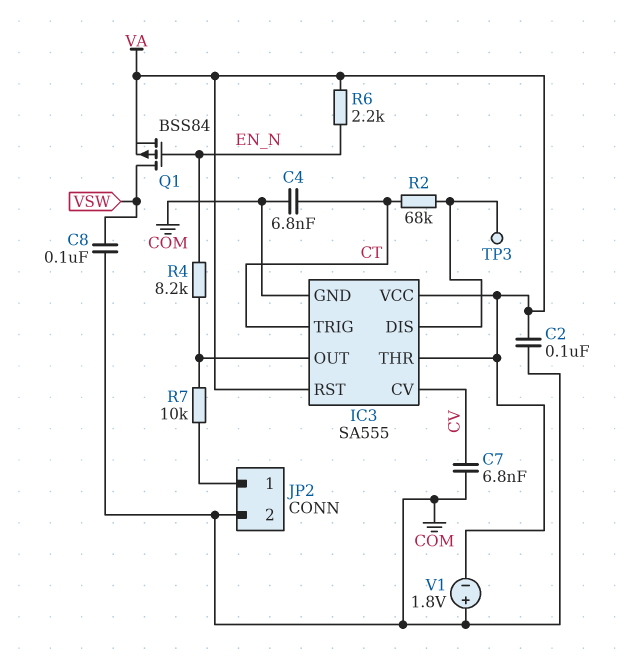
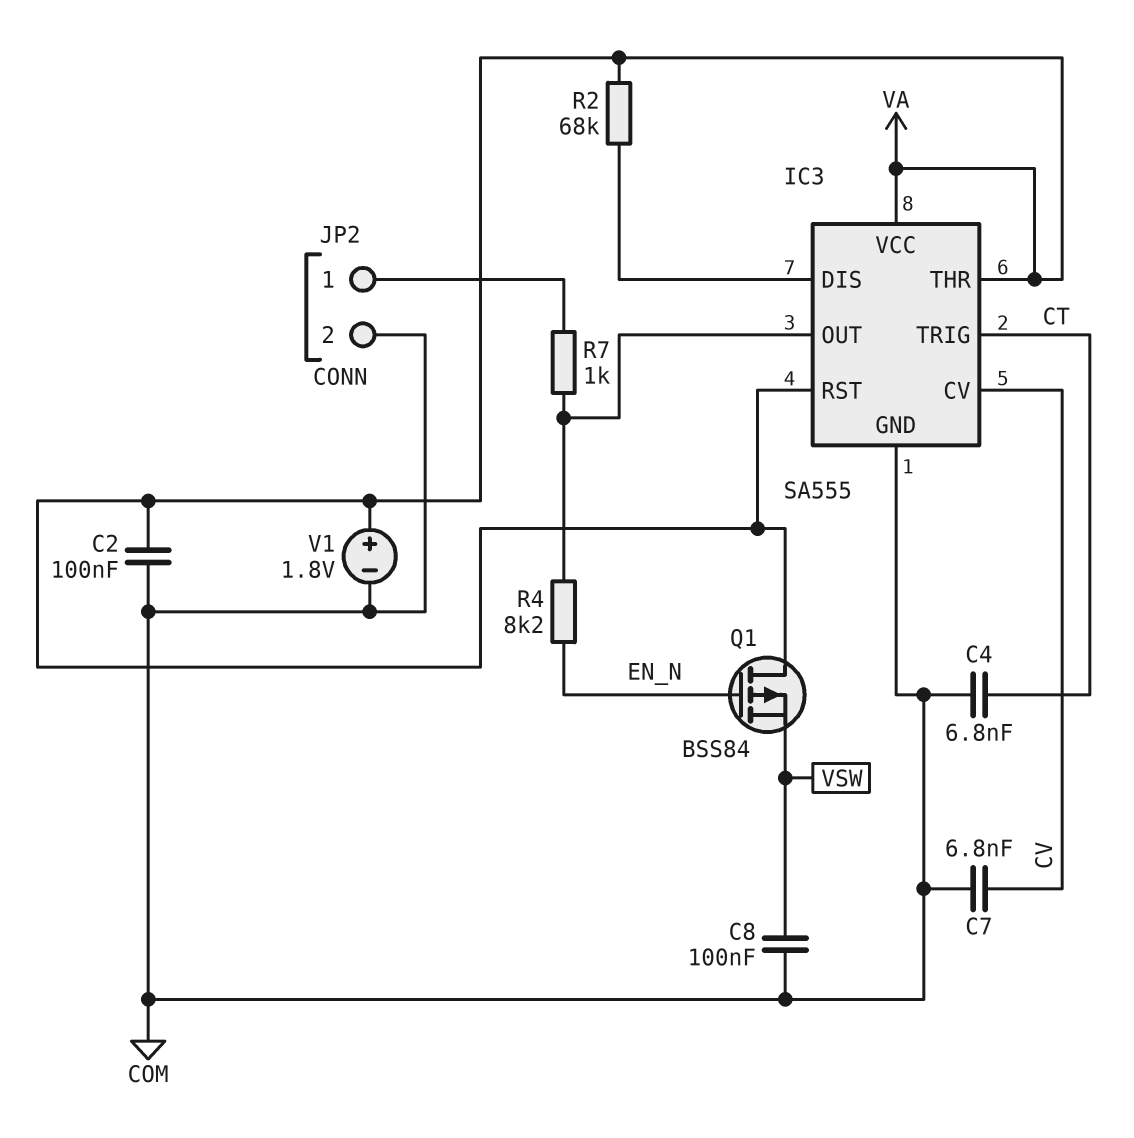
Q1: PMOS BSS84 (G EN_N, D VSW, S VA) -> PMOS BSS84 (G EN_N, D VA, S VSW)
R2: 68k (CT, IC3/DIS) -> 68k (IC3/DIS, VA)
R6: 2.2k (EN_N, VA) -> none
R7: 10k (IC3/OUT, JP2/1) -> 1k (IC3/OUT, JP2/1)
TP3: test point (IC3/DIS) -> none
V1: 1.8V (plus COM, minus VA) -> 1.8V (plus VA, minus COM)

